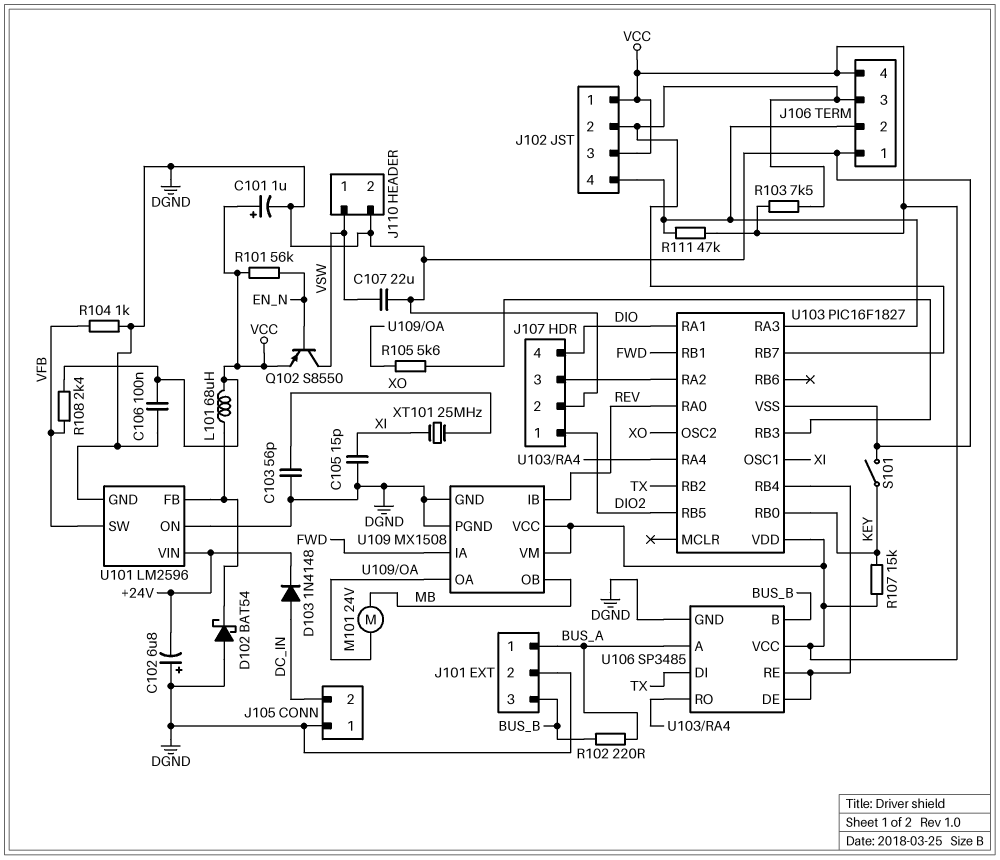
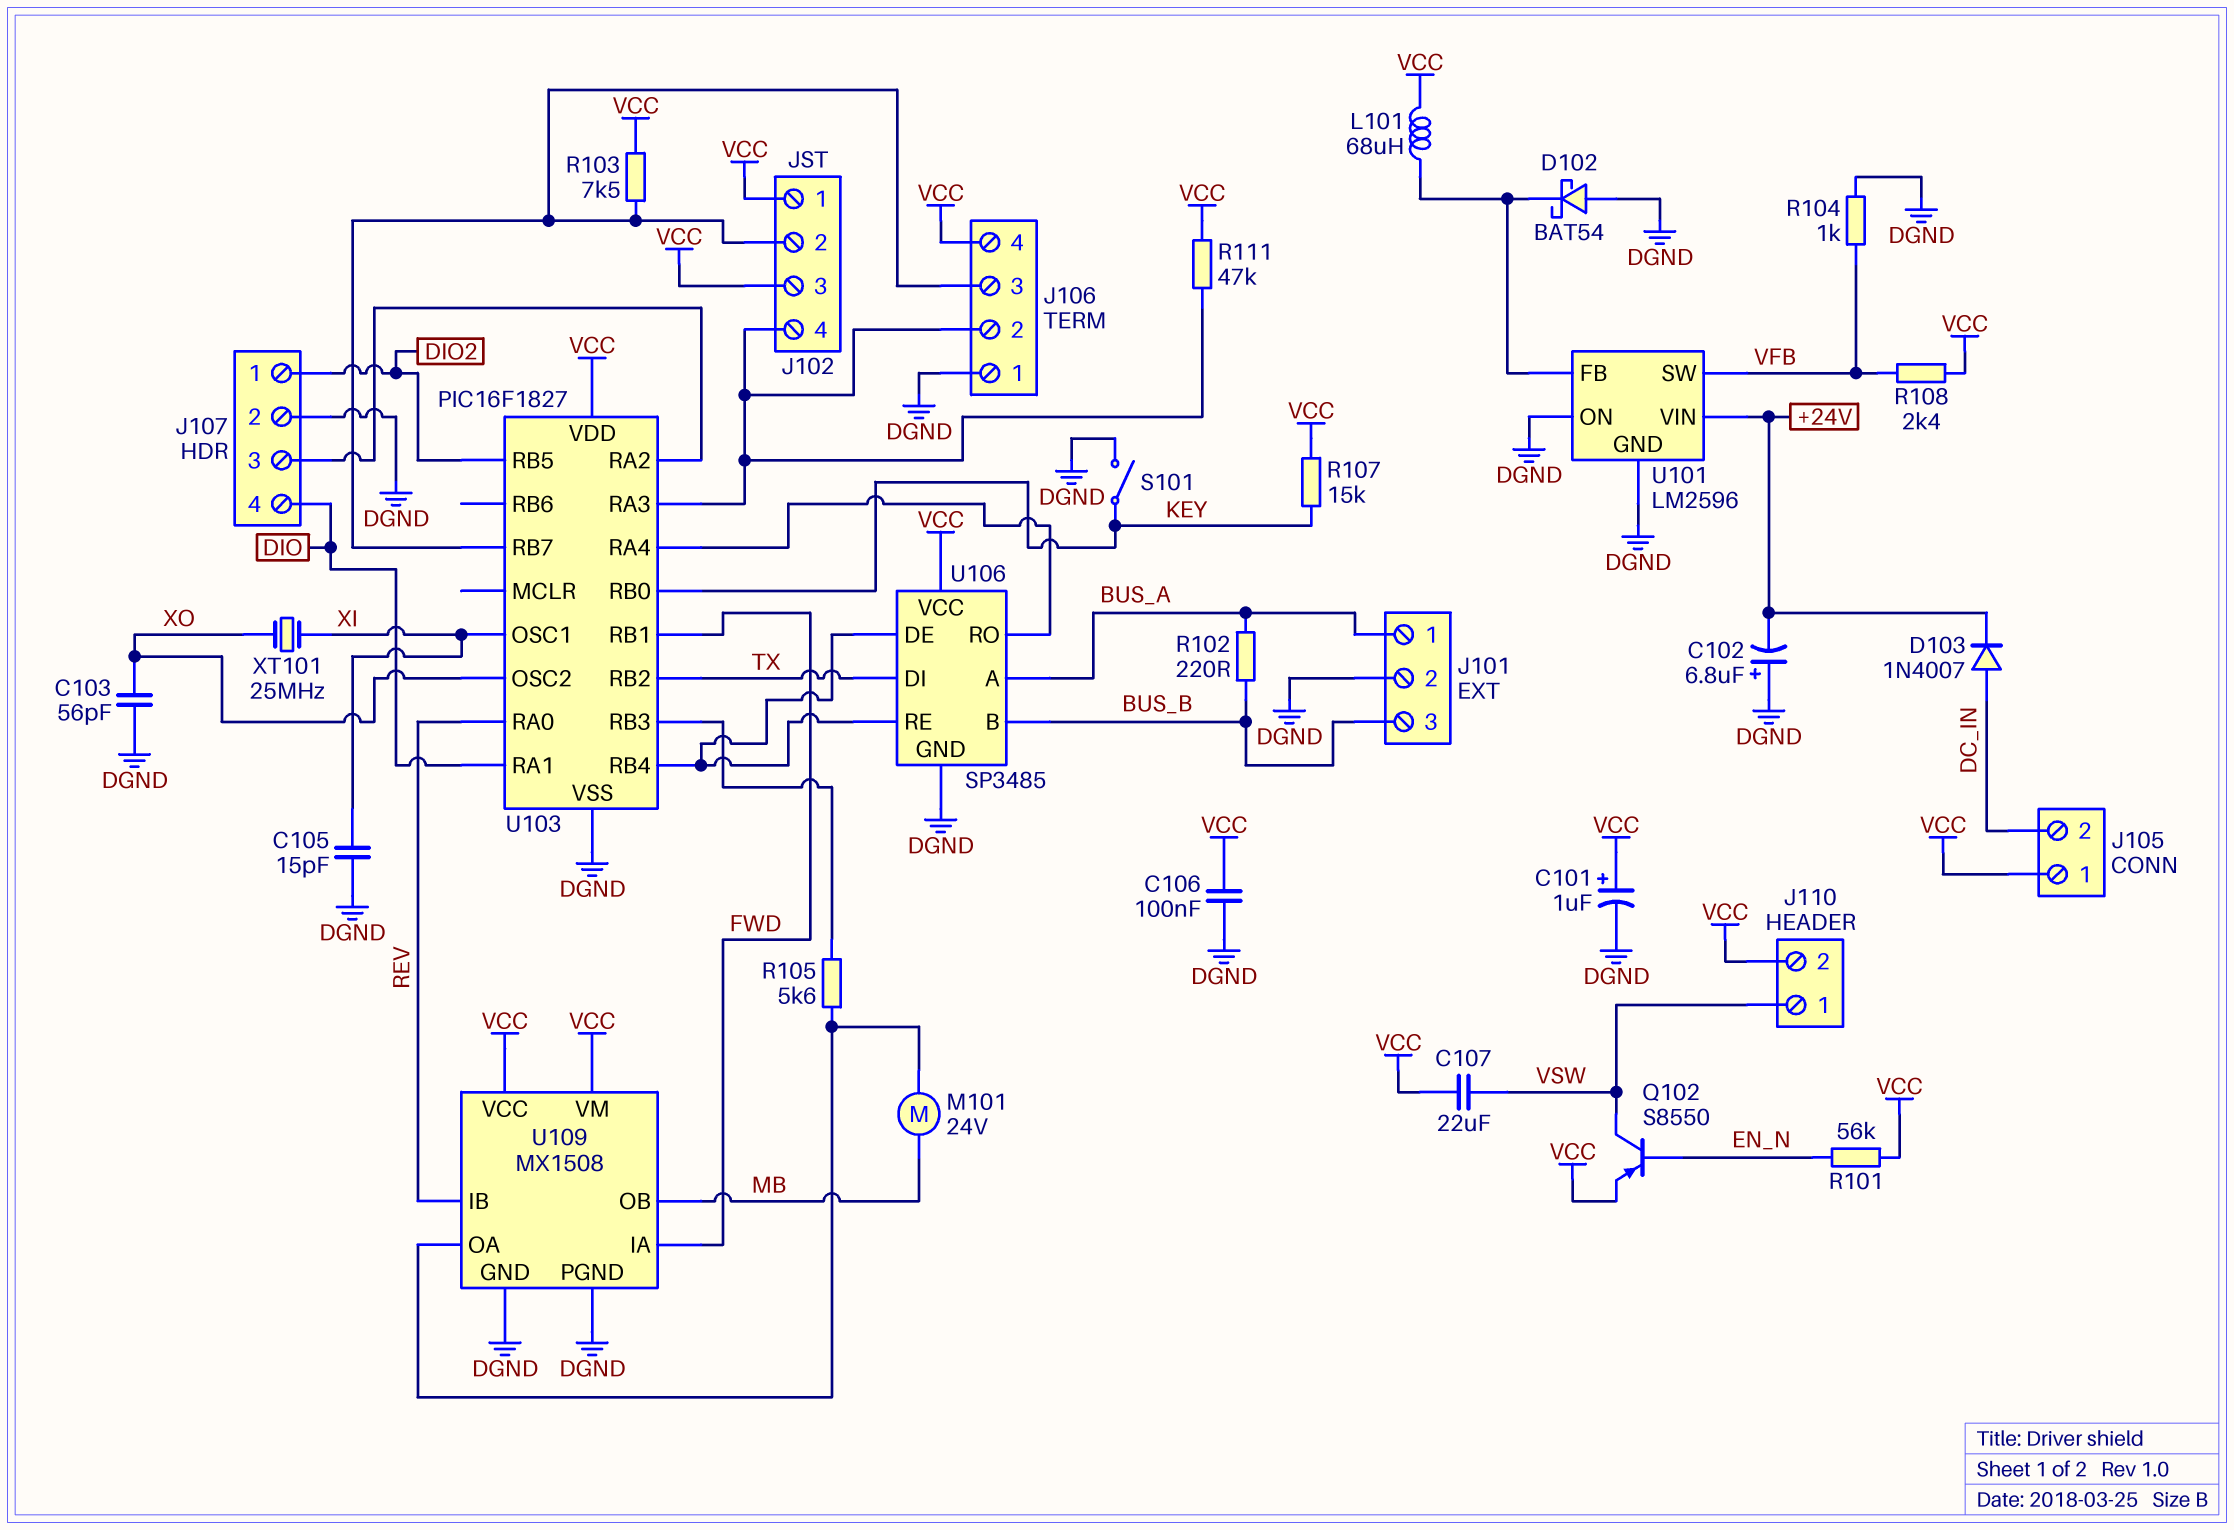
C107: 22uF (DGND, VSW) -> 22uF (VCC, VSW)
D103: diode 1N4148 (A DC_IN, K +24V) -> diode 1N4007 (A DC_IN, K +24V)
J105 pin 1: DGND -> VCC
J110 pin 2: DGND -> VCC

